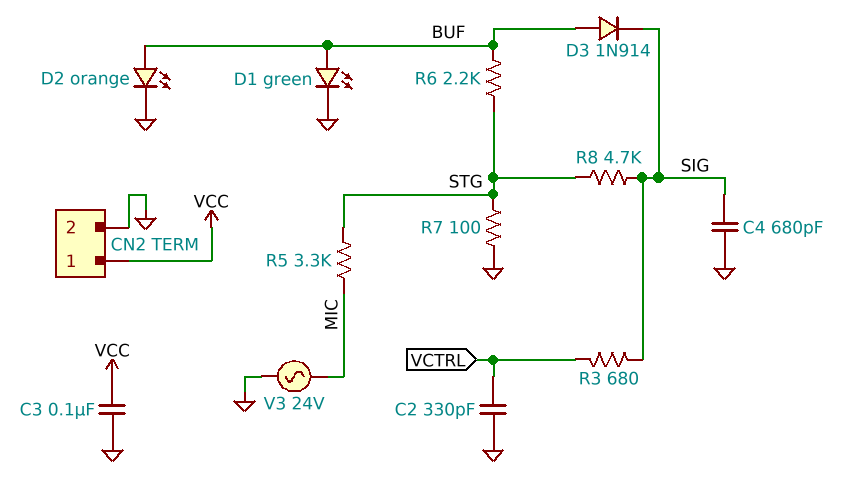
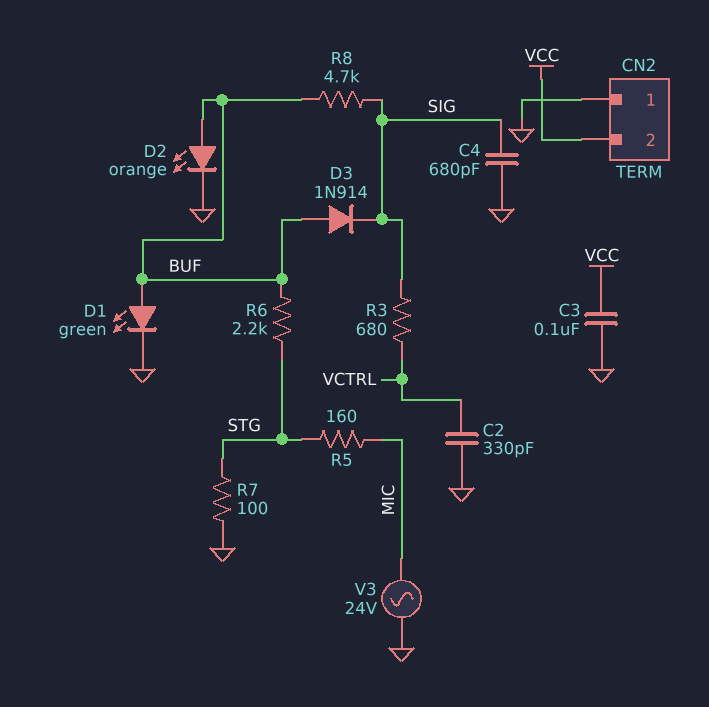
CN2 pin 1: VCC -> GND
CN2 pin 2: GND -> VCC
R5: 3.3k (MIC, STG) -> 160 (MIC, STG)
R8: 4.7k (SIG, STG) -> 4.7k (BUF, SIG)

